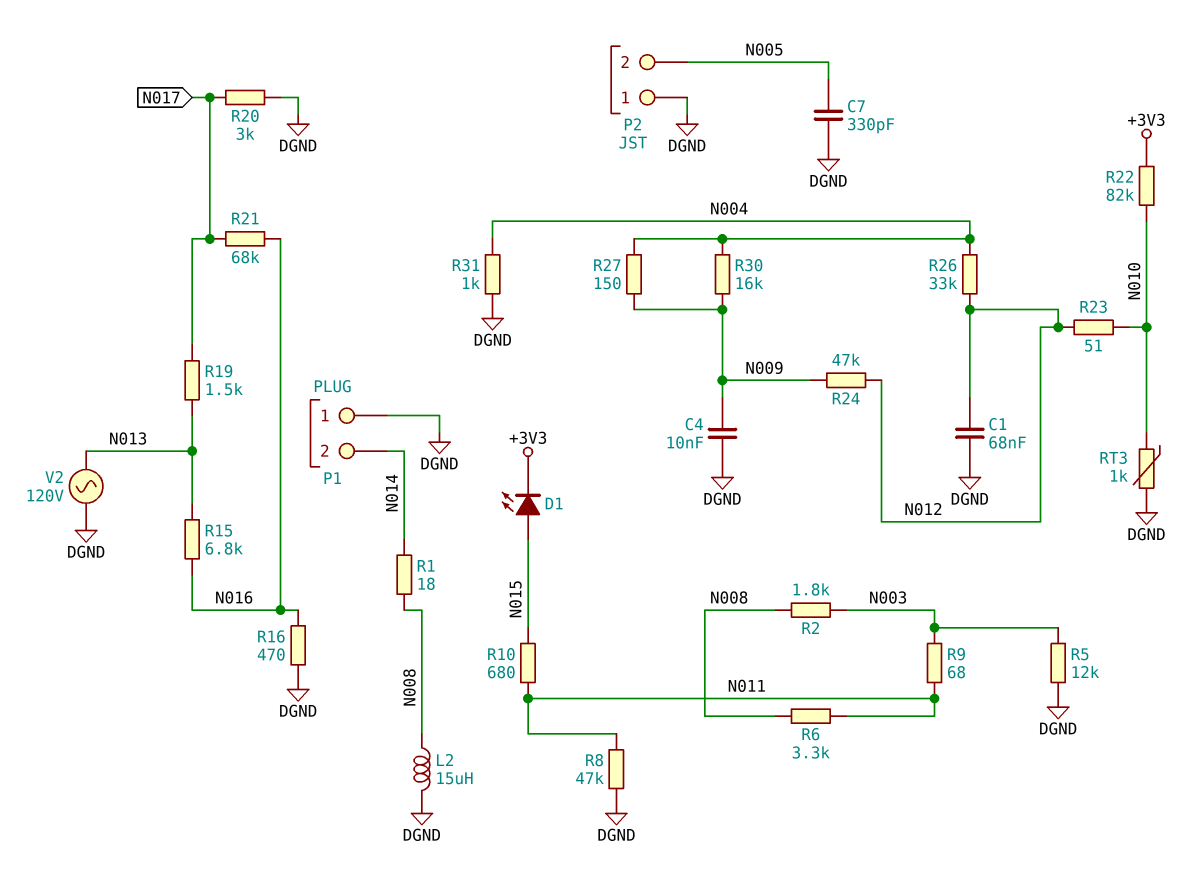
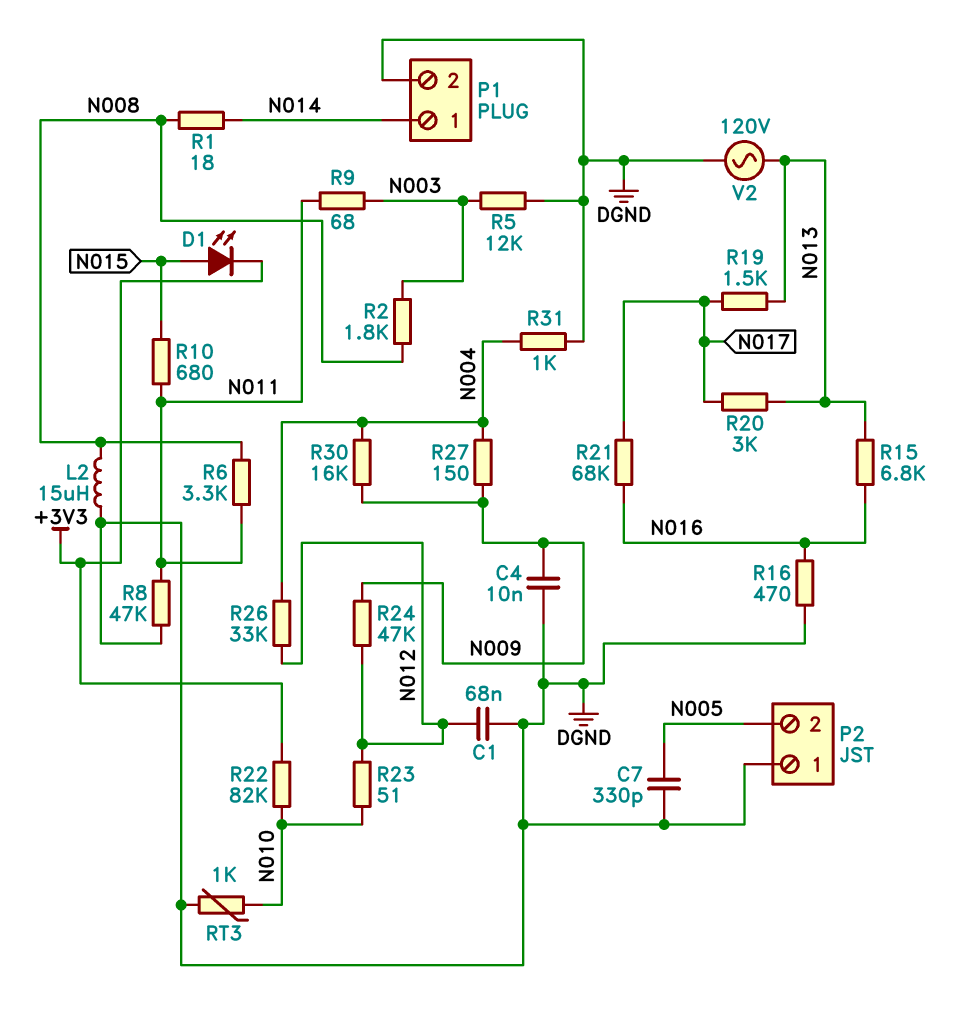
P1 pin 1: DGND -> N014
P1 pin 2: N014 -> DGND
R20: 3k (DGND, N017) -> 3k (N013, N017)

